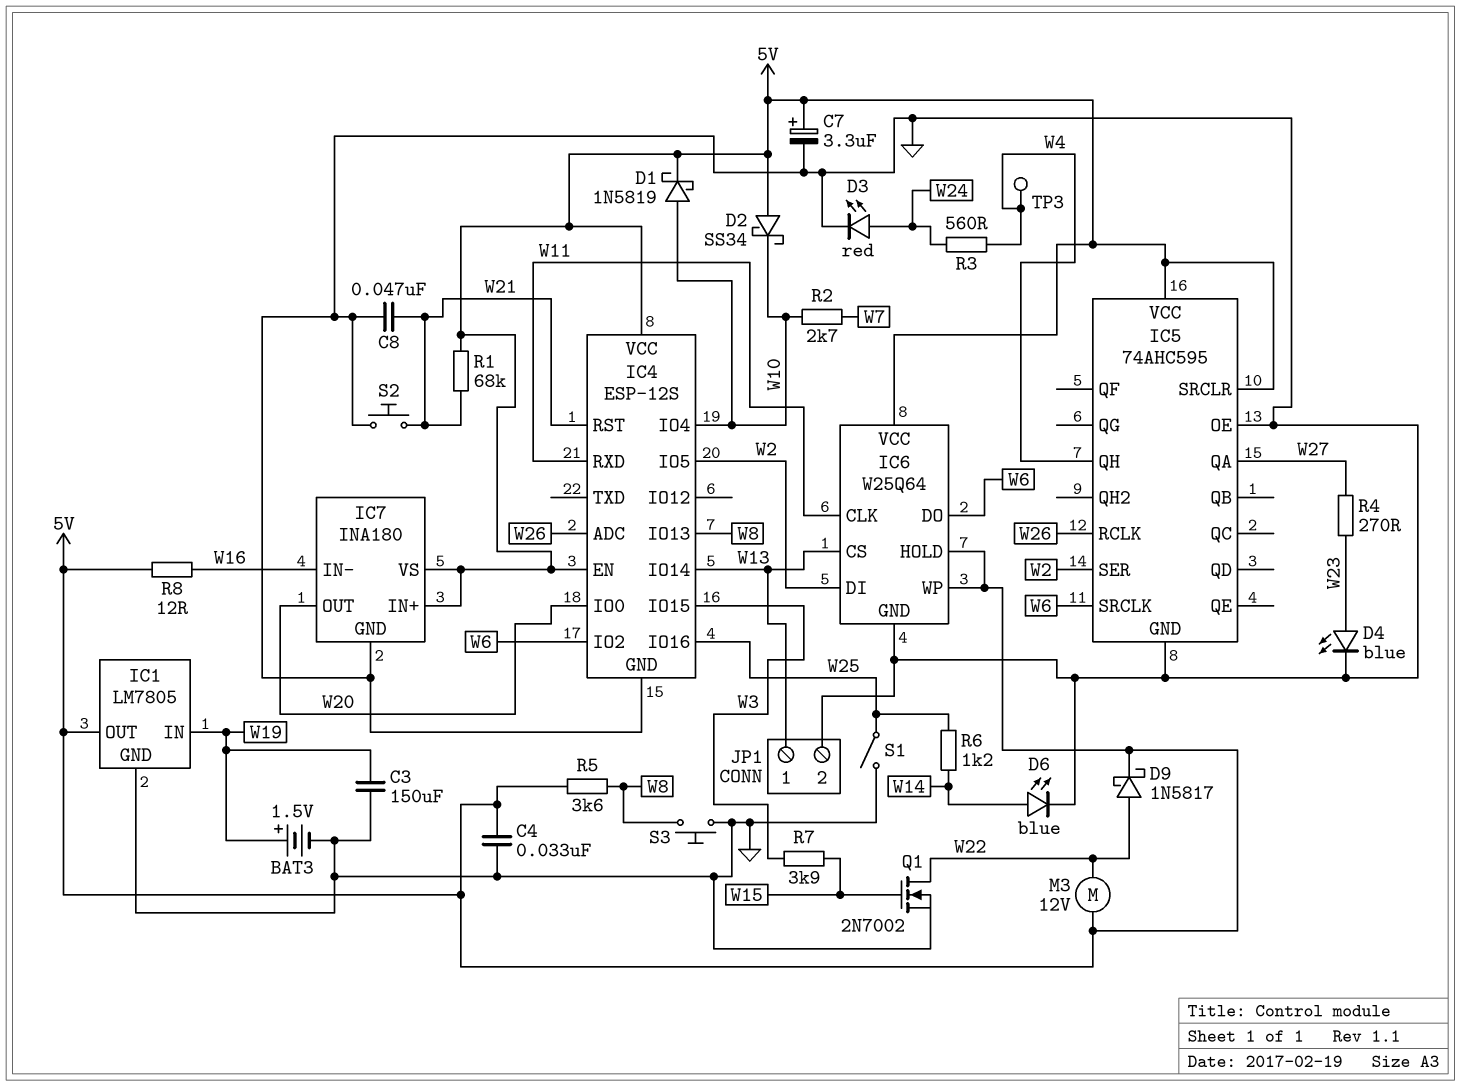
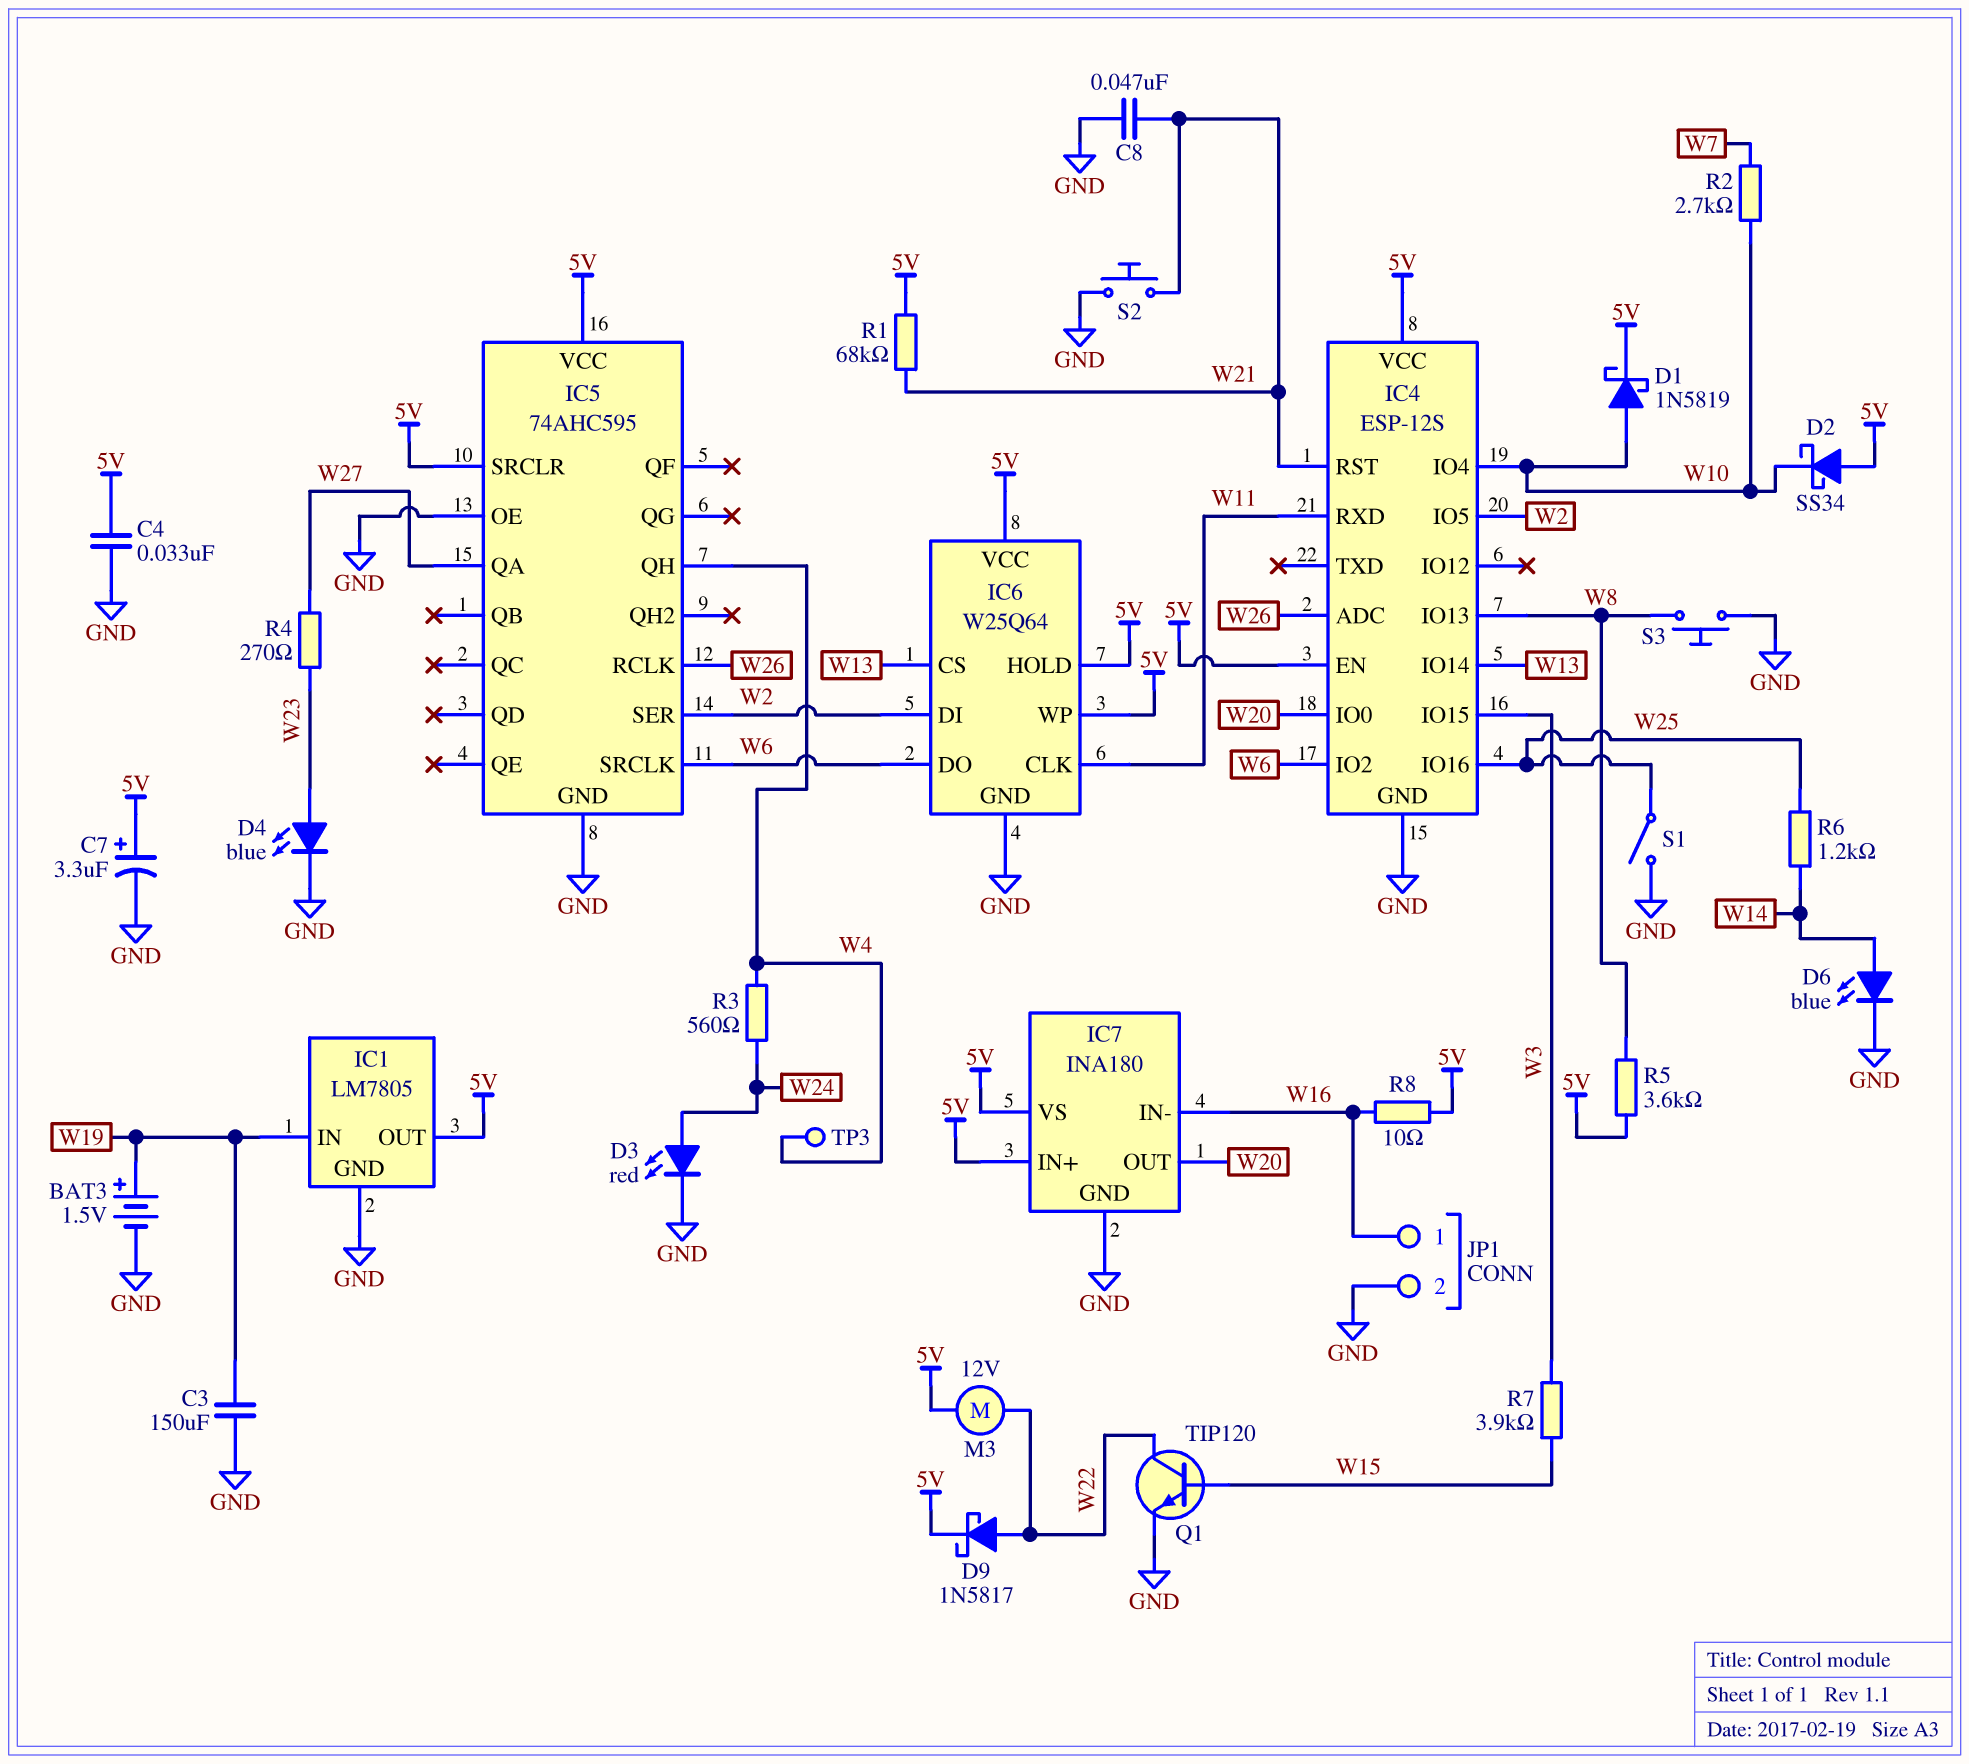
JP1 pin 1: W13 -> W16
Q1: NMOS 2N7002 (G W15, D W22, S GND) -> NPN TIP120 (B W15, C W22, E GND)
R8: 12 (5V, W16) -> 10 (5V, W16)

